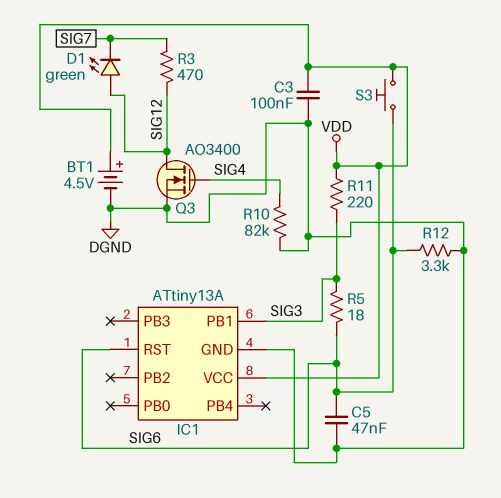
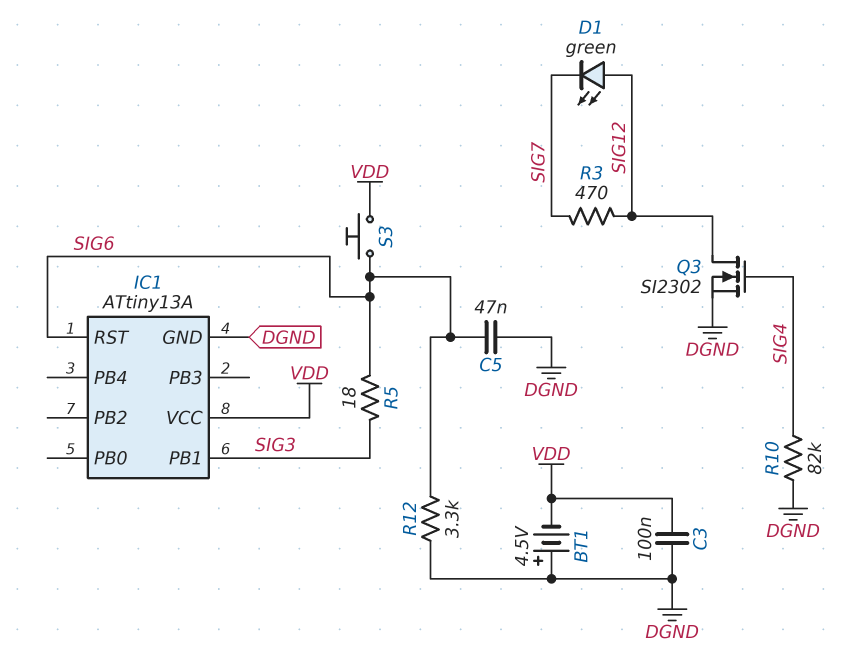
BT1: 4.5V (plus VDD, minus DGND) -> 4.5V (plus DGND, minus VDD)
Q3: NMOS AO3400 (G SIG4, D SIG12, S DGND) -> NMOS SI2302 (G SIG4, D SIG12, S DGND)
R11: 220 (SIG3, VDD) -> none

